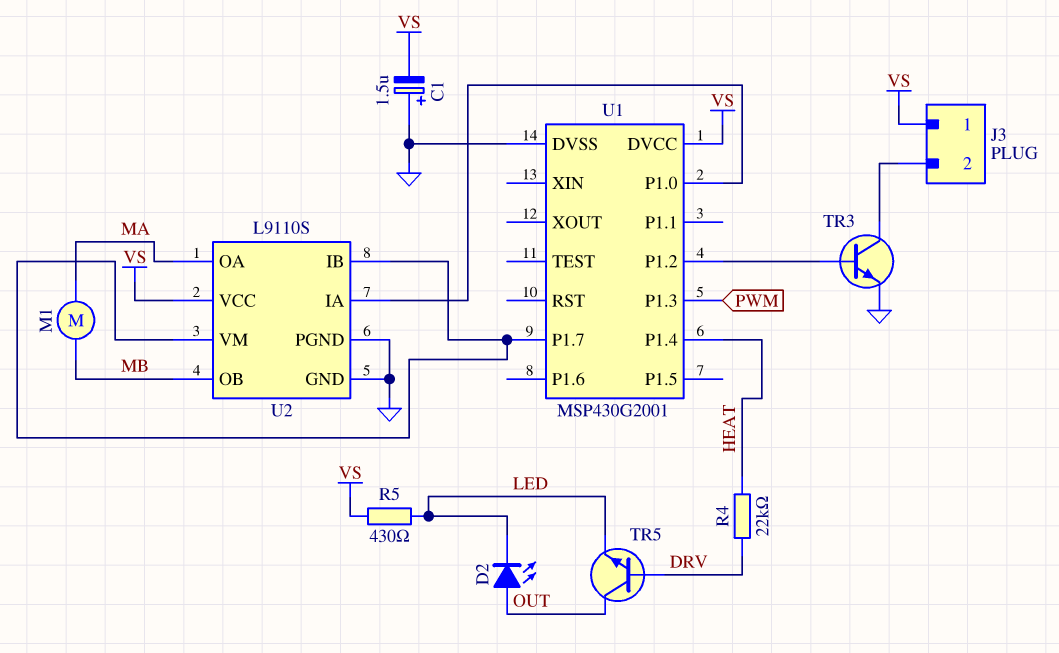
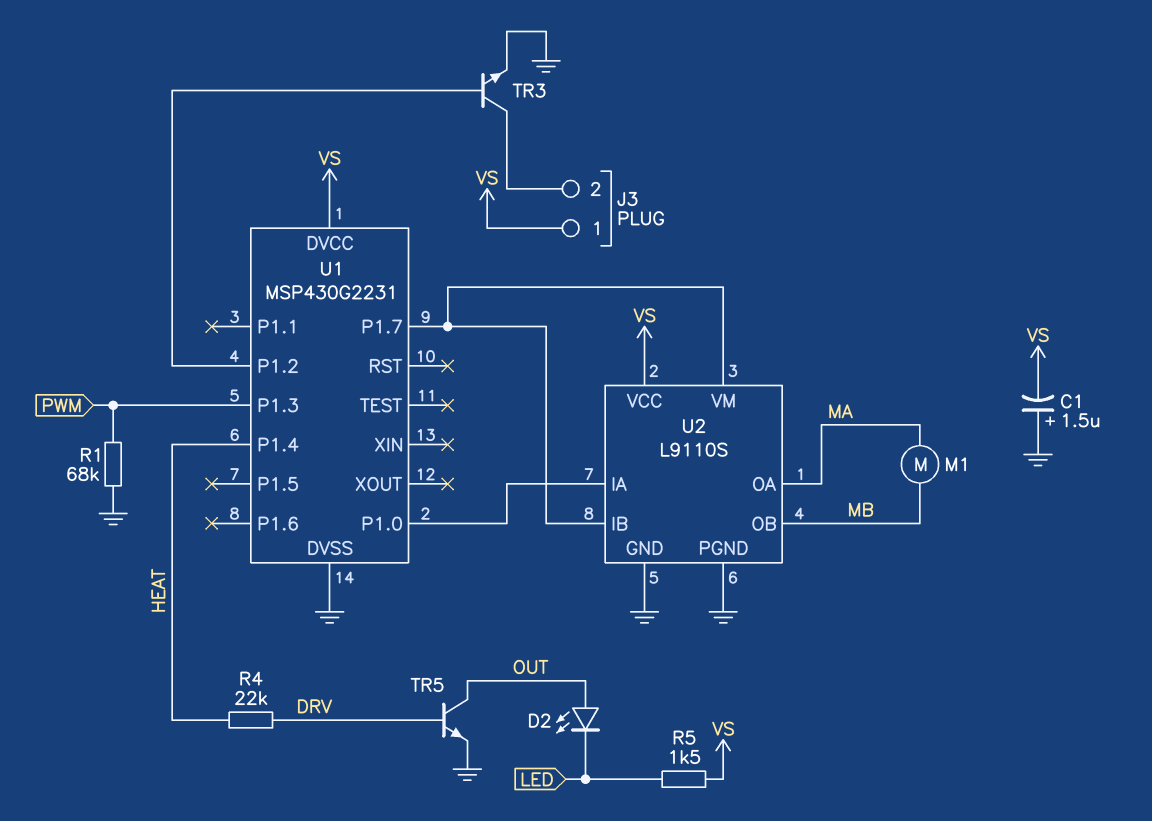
R1: none -> 68k (GND, PWM)
R5: 430 (LED, VS) -> 1.5k (LED, VS)
TR5: NPN (B DRV, C OUT, E LED) -> NPN (B DRV, C OUT, E GND)
U1: MSP430G2001 -> MSP430G2231

